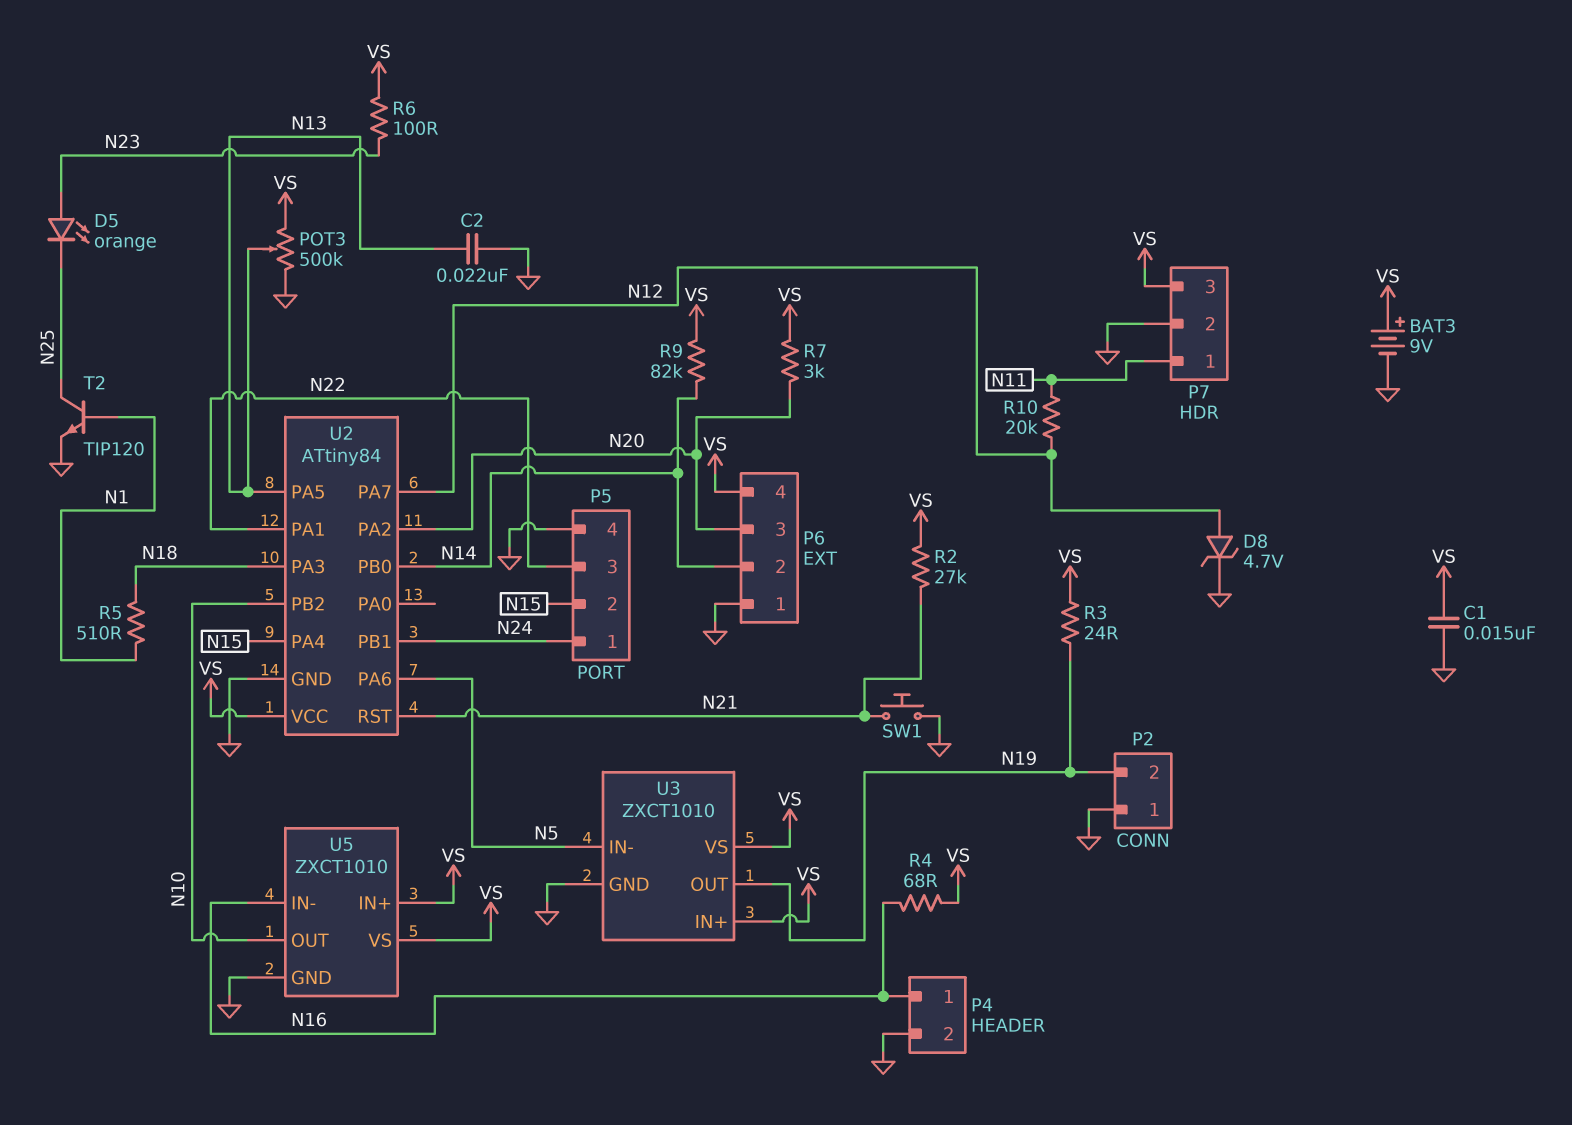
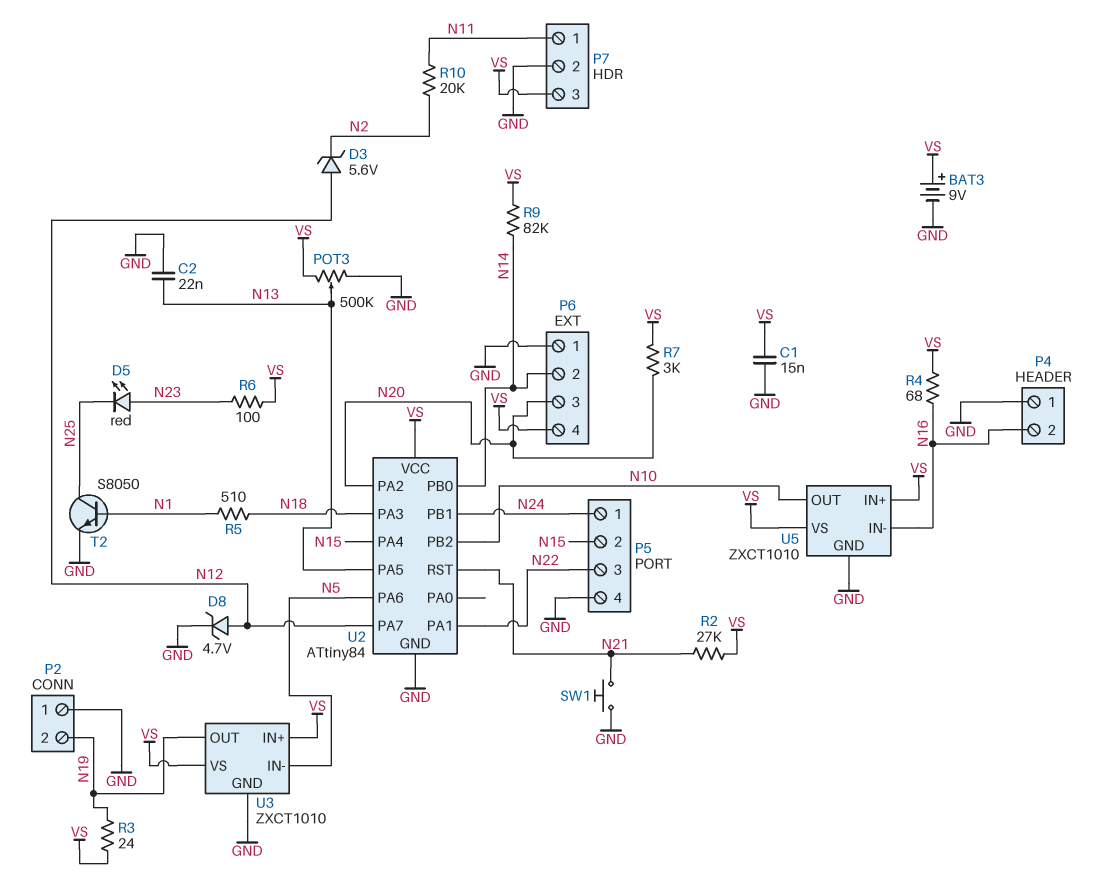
D3: none -> zener 5.6V (A N12, K N2)
D5: LED orange (A N23, K N25) -> LED red (A N23, K N25)
P4 pin 1: N16 -> GND
P4 pin 2: GND -> N16
R10: 20k (N11, N12) -> 20k (N2, N11)
T2: NPN TIP120 (B N1, C N25, E GND) -> NPN S8050 (B N1, C N25, E GND)

